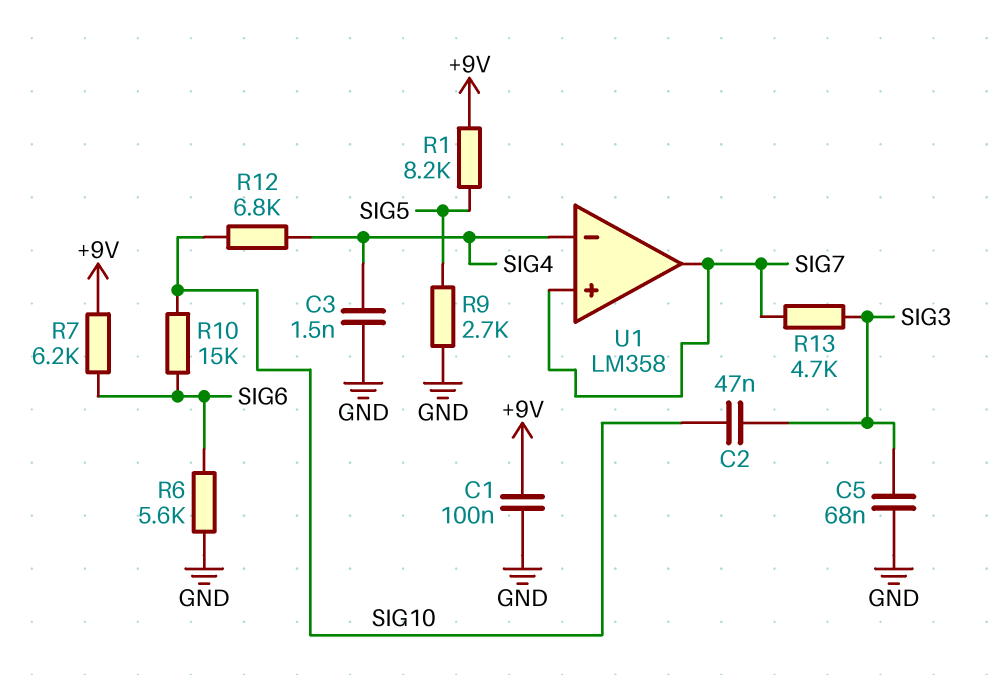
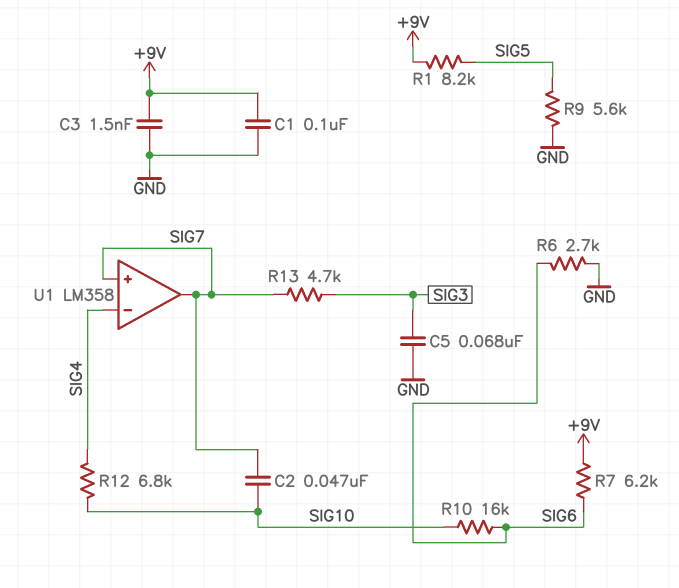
C2: 47nF (SIG3, SIG10) -> 47nF (SIG7, SIG10)
C3: 1.5nF (GND, SIG4) -> 1.5nF (+9V, GND)
R6: 5.6k (GND, SIG6) -> 2.7k (GND, SIG6)
R9: 2.7k (GND, SIG5) -> 5.6k (GND, SIG5)
R10: 15k (SIG6, SIG10) -> 16k (SIG6, SIG10)

